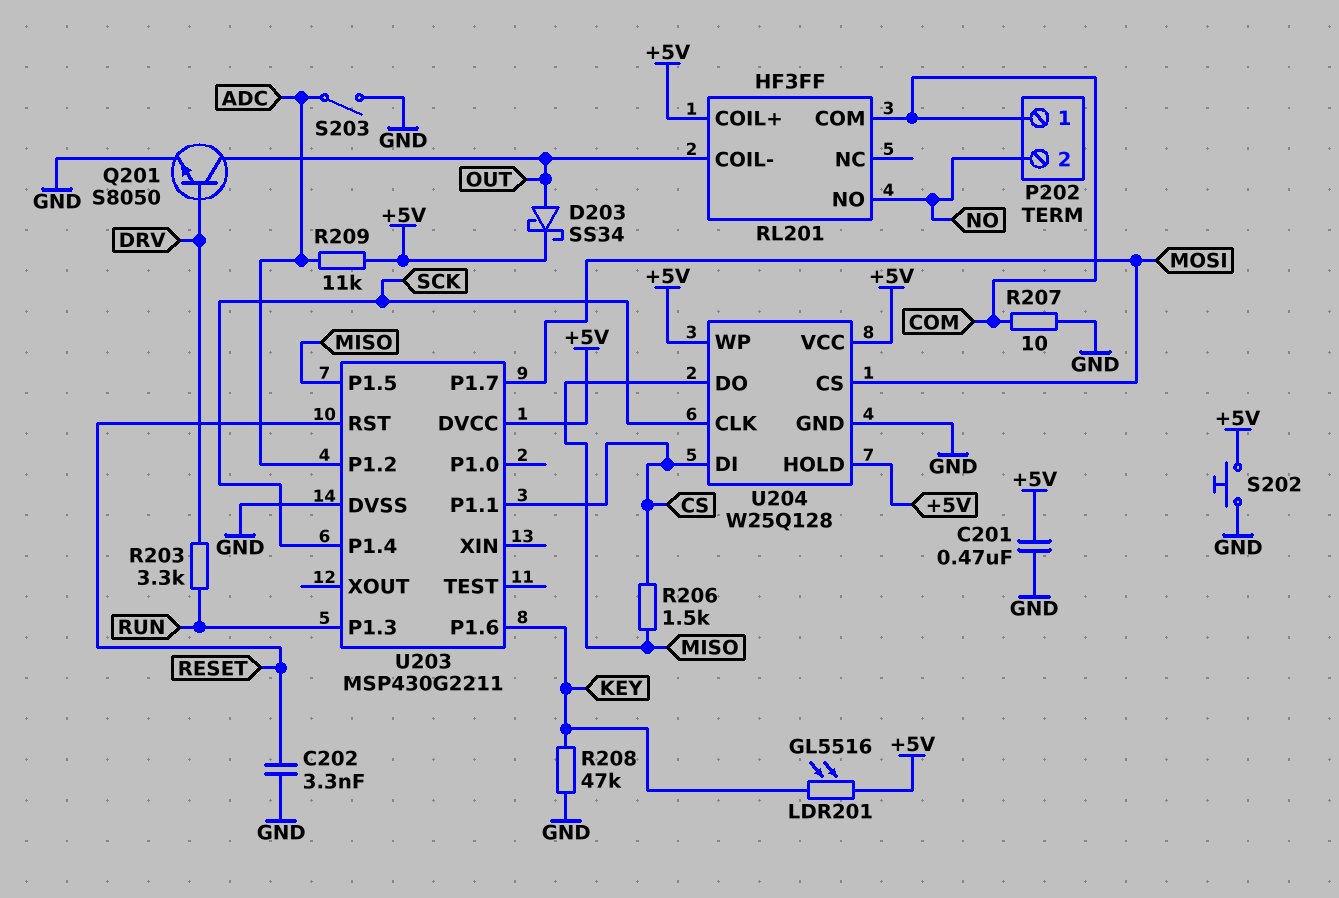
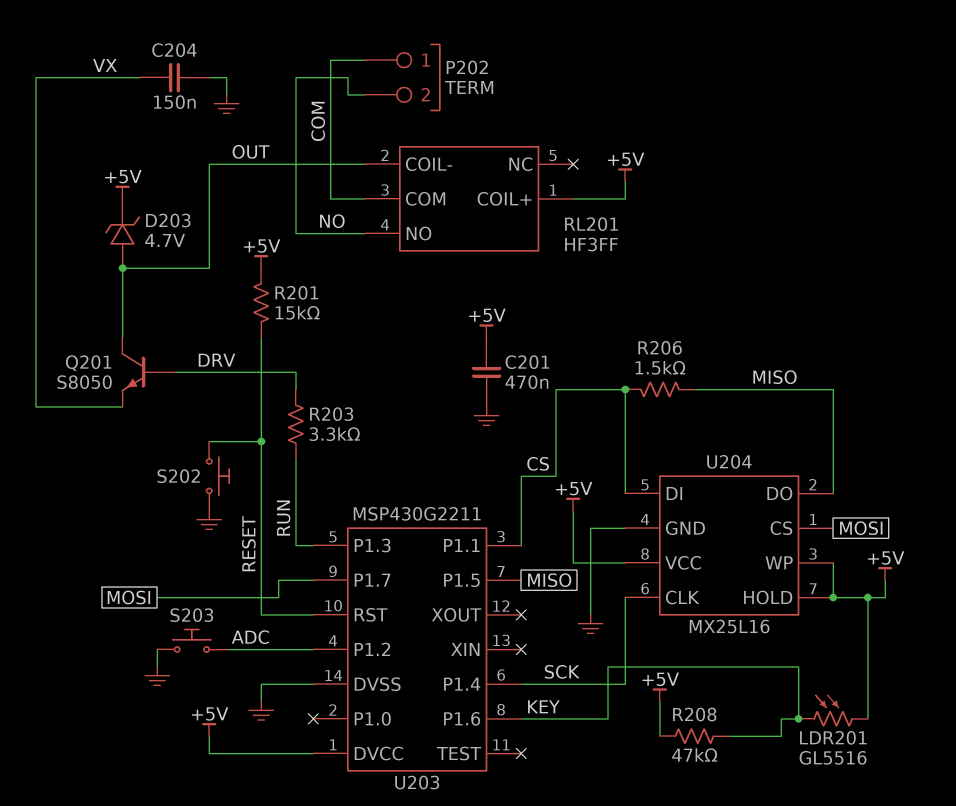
C202: 3.3nF (GND, RESET) -> none
C204: none -> 150nF (GND, VX)
D203: schottky SS34 (A OUT, K +5V) -> zener 4.7V (A OUT, K +5V)
Q201: NPN S8050 (B DRV, C OUT, E GND) -> NPN S8050 (B DRV, C OUT, E VX)
R201: none -> 15k (+5V, RESET)
R207: 10 (COM, GND) -> none
R208: 47k (GND, KEY) -> 47k (+5V, KEY)
R209: 11k (+5V, ADC) -> none
S202: button (+5V, GND) -> button (GND, RESET)
S203: switch (ADC, GND) -> button (ADC, GND)
U204: W25Q128 -> MX25L16

